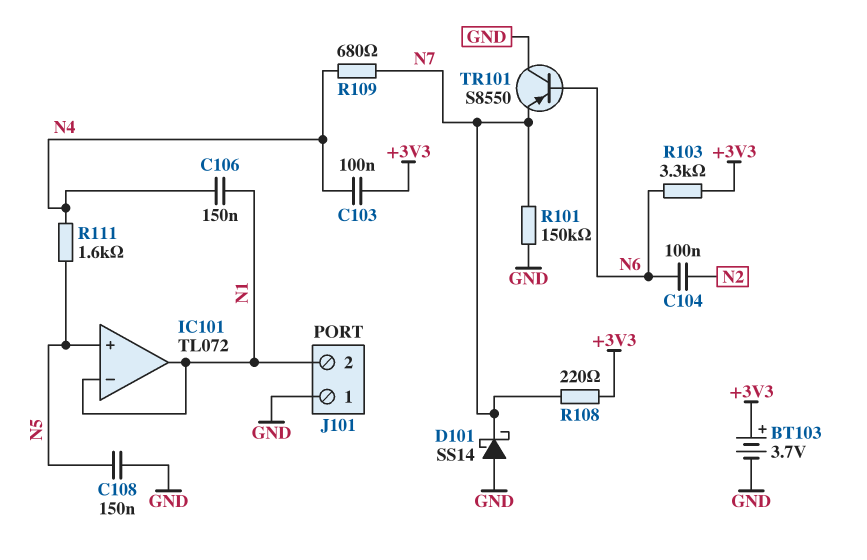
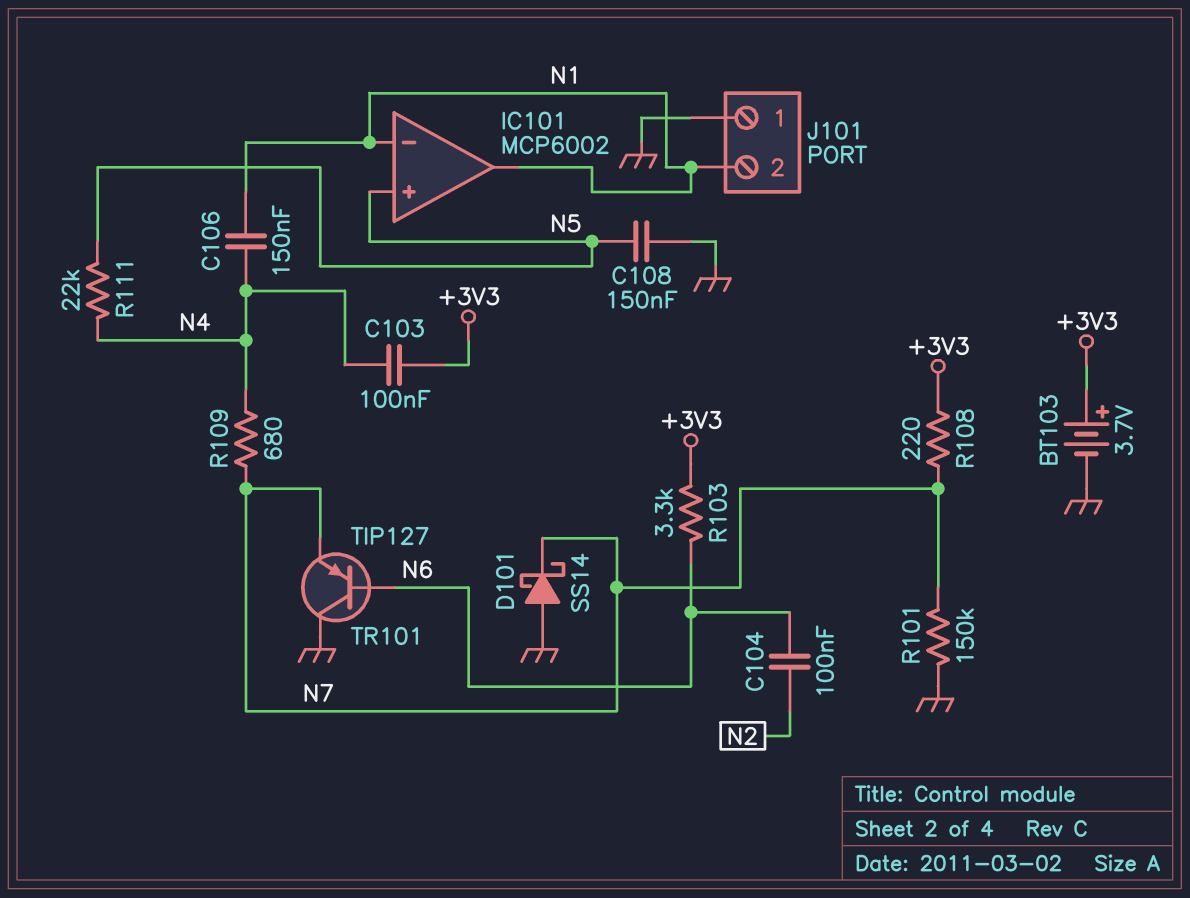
IC101: TL072 -> MCP6002
R111: 1.6k (N4, N5) -> 22k (N4, N5)
TR101: PNP S8550 (B N6, C GND, E N7) -> PNP TIP127 (B N6, C GND, E N7)

